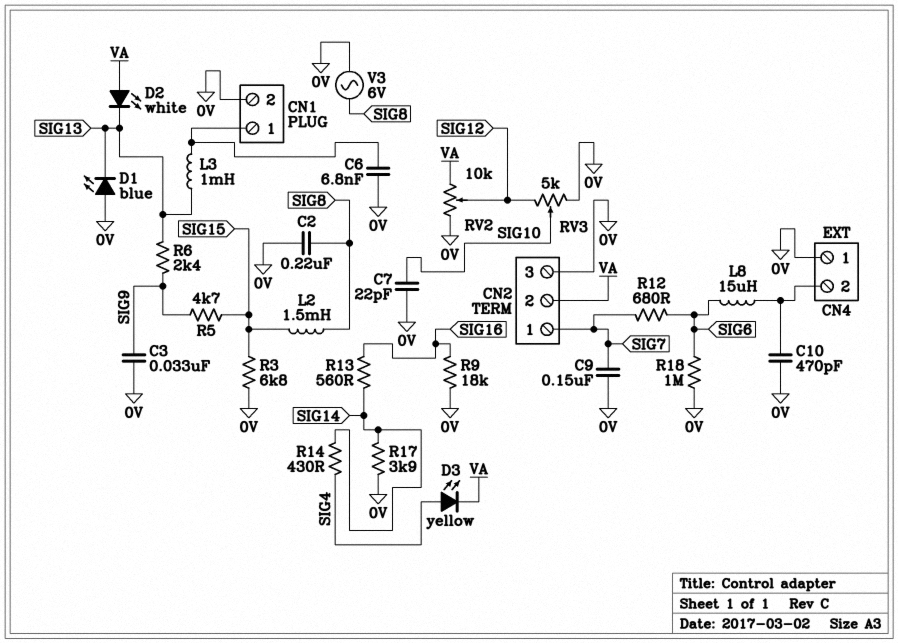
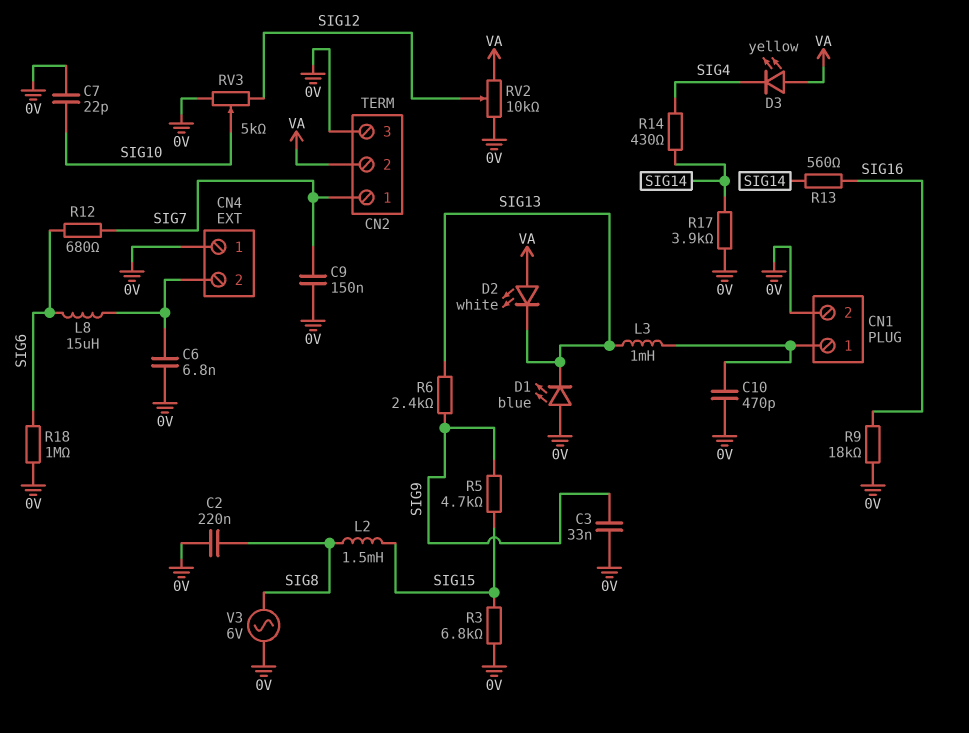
C6: 6.8nF (0V, CN1/1) -> 6.8nF (0V, CN4/2)
C10: 470pF (0V, CN4/2) -> 470pF (0V, CN1/1)
D3: LED yellow (A SIG4, K VA) -> LED yellow (A VA, K SIG4)

